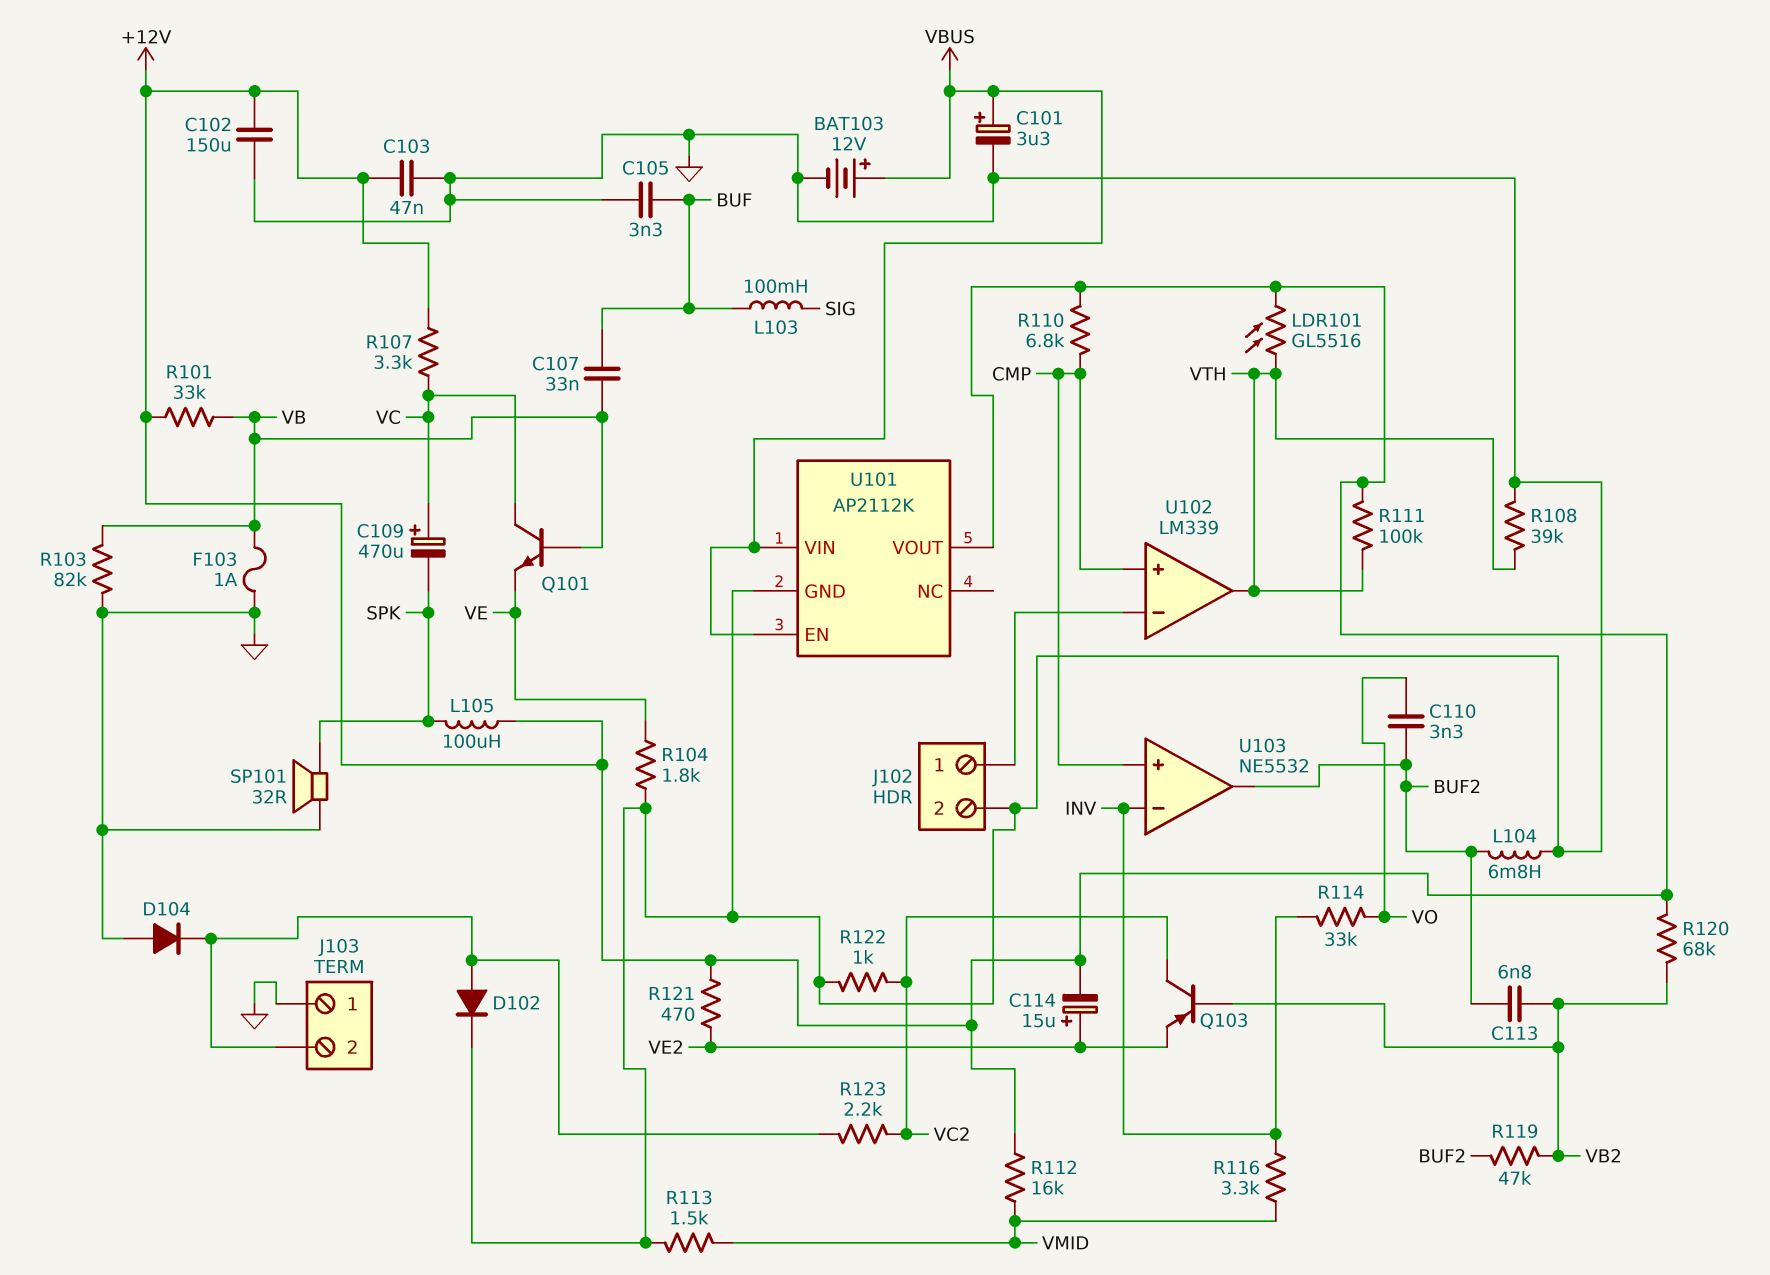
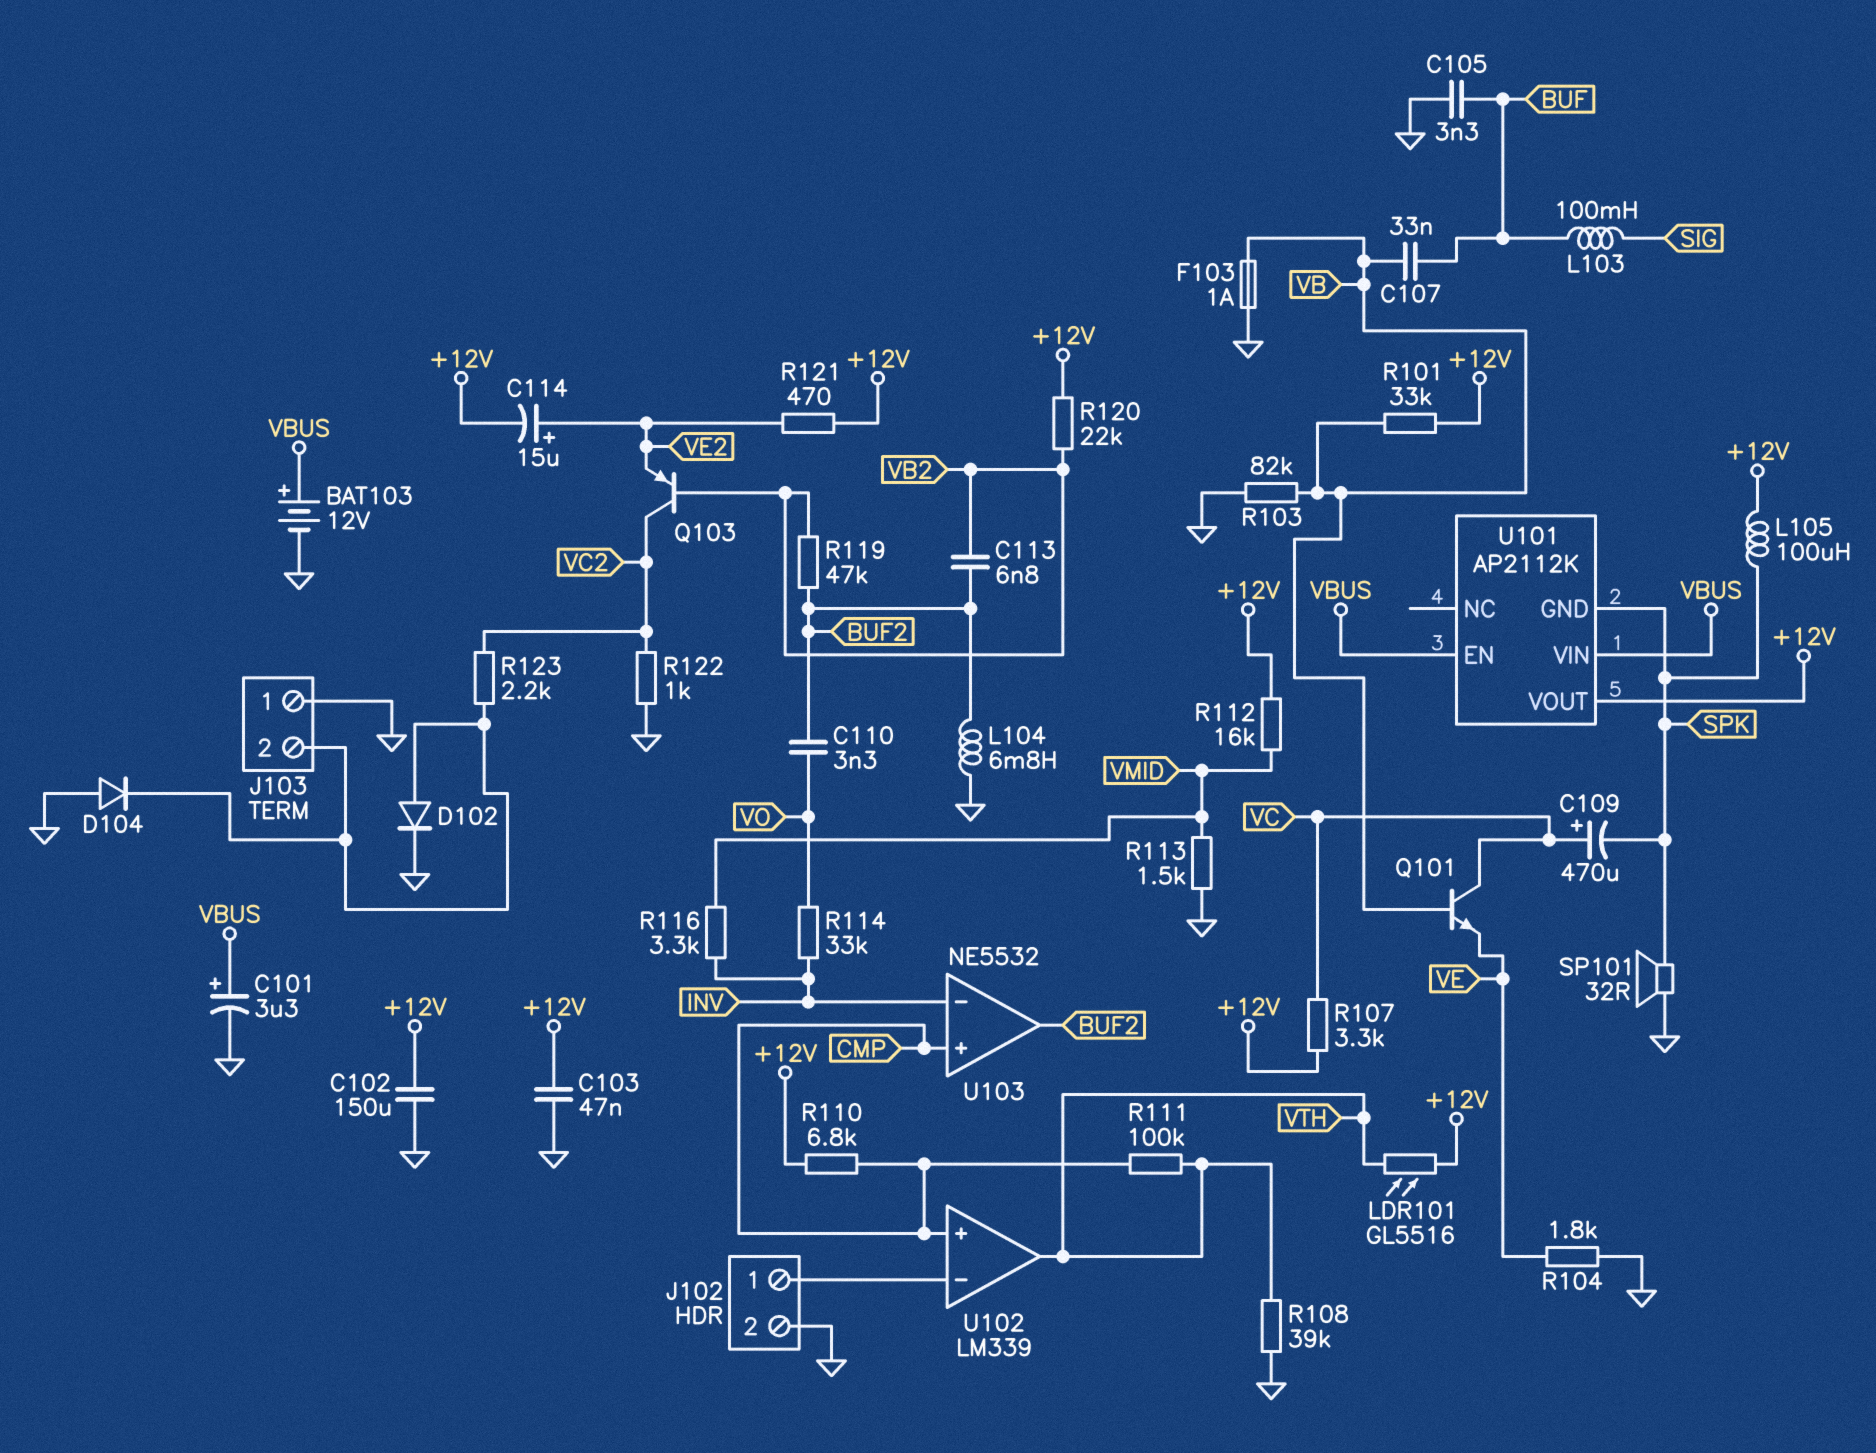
R111: 100k (+12V, VTH) -> 100k (CMP, VTH)
R120: 68k (+12V, VB2) -> 22k (+12V, VB2)
U101 pin GND: GND -> SPK

